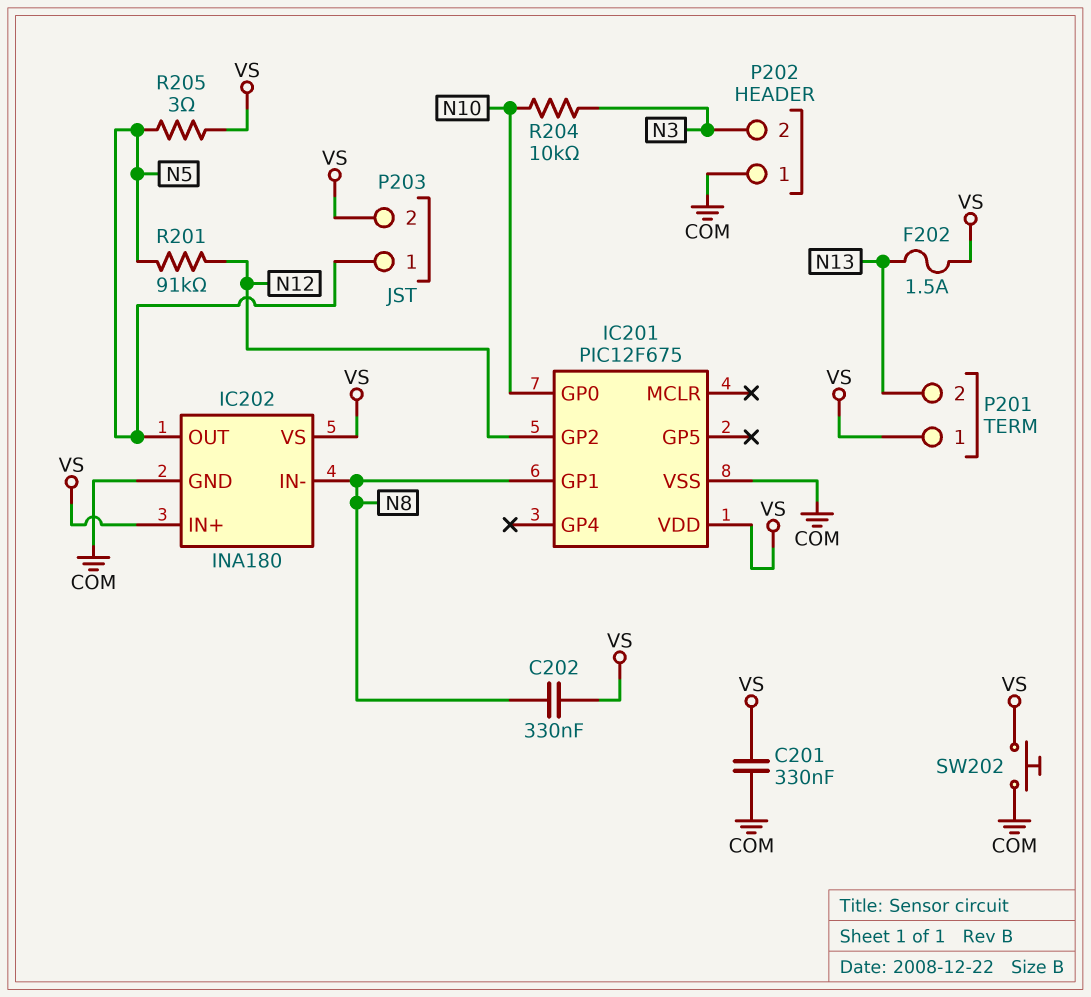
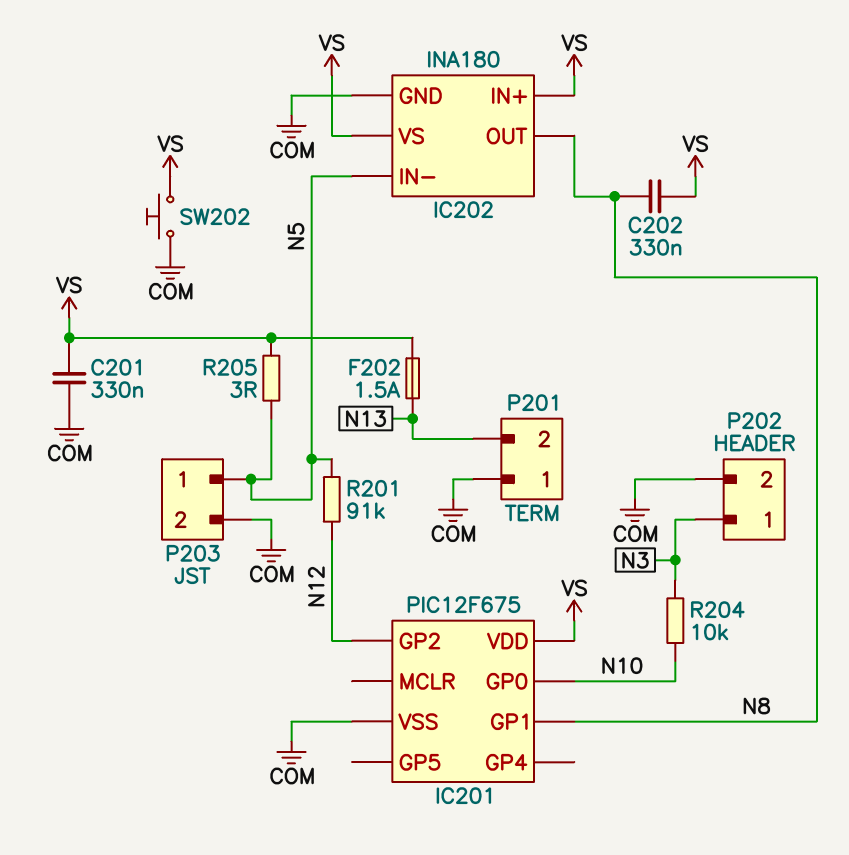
IC202 pin IN-: N8 -> N5
IC202 pin OUT: N5 -> N8
P201 pin 1: VS -> COM
P202 pin 1: COM -> N3
P202 pin 2: N3 -> COM
P203 pin 2: VS -> COM

